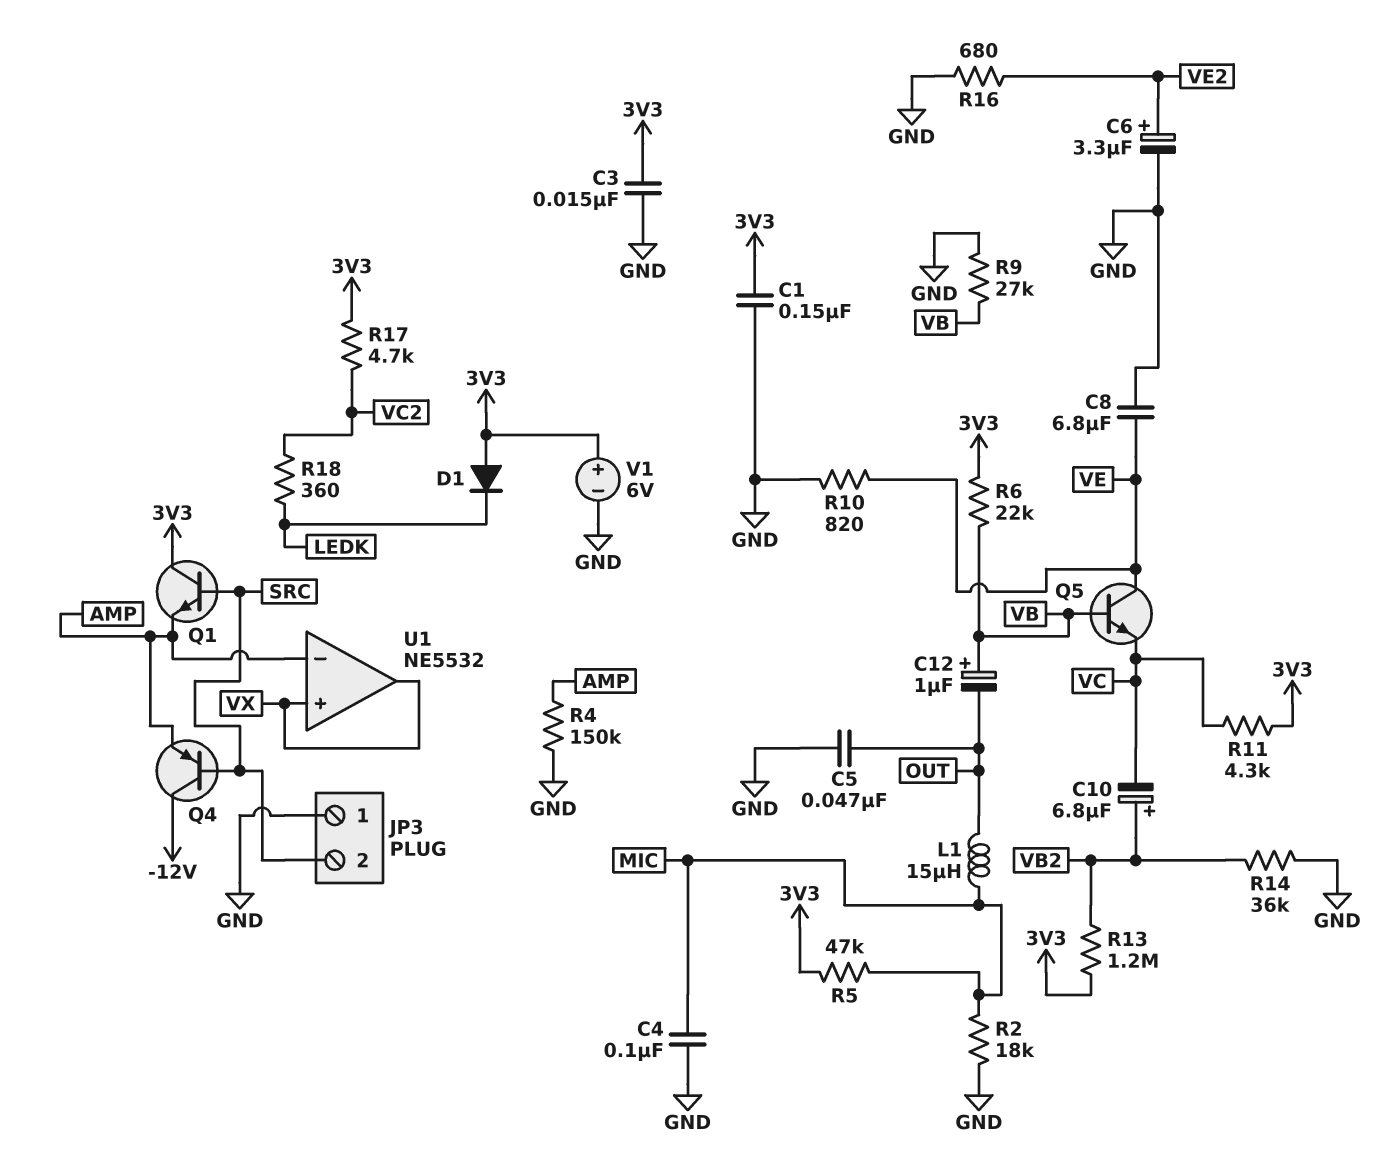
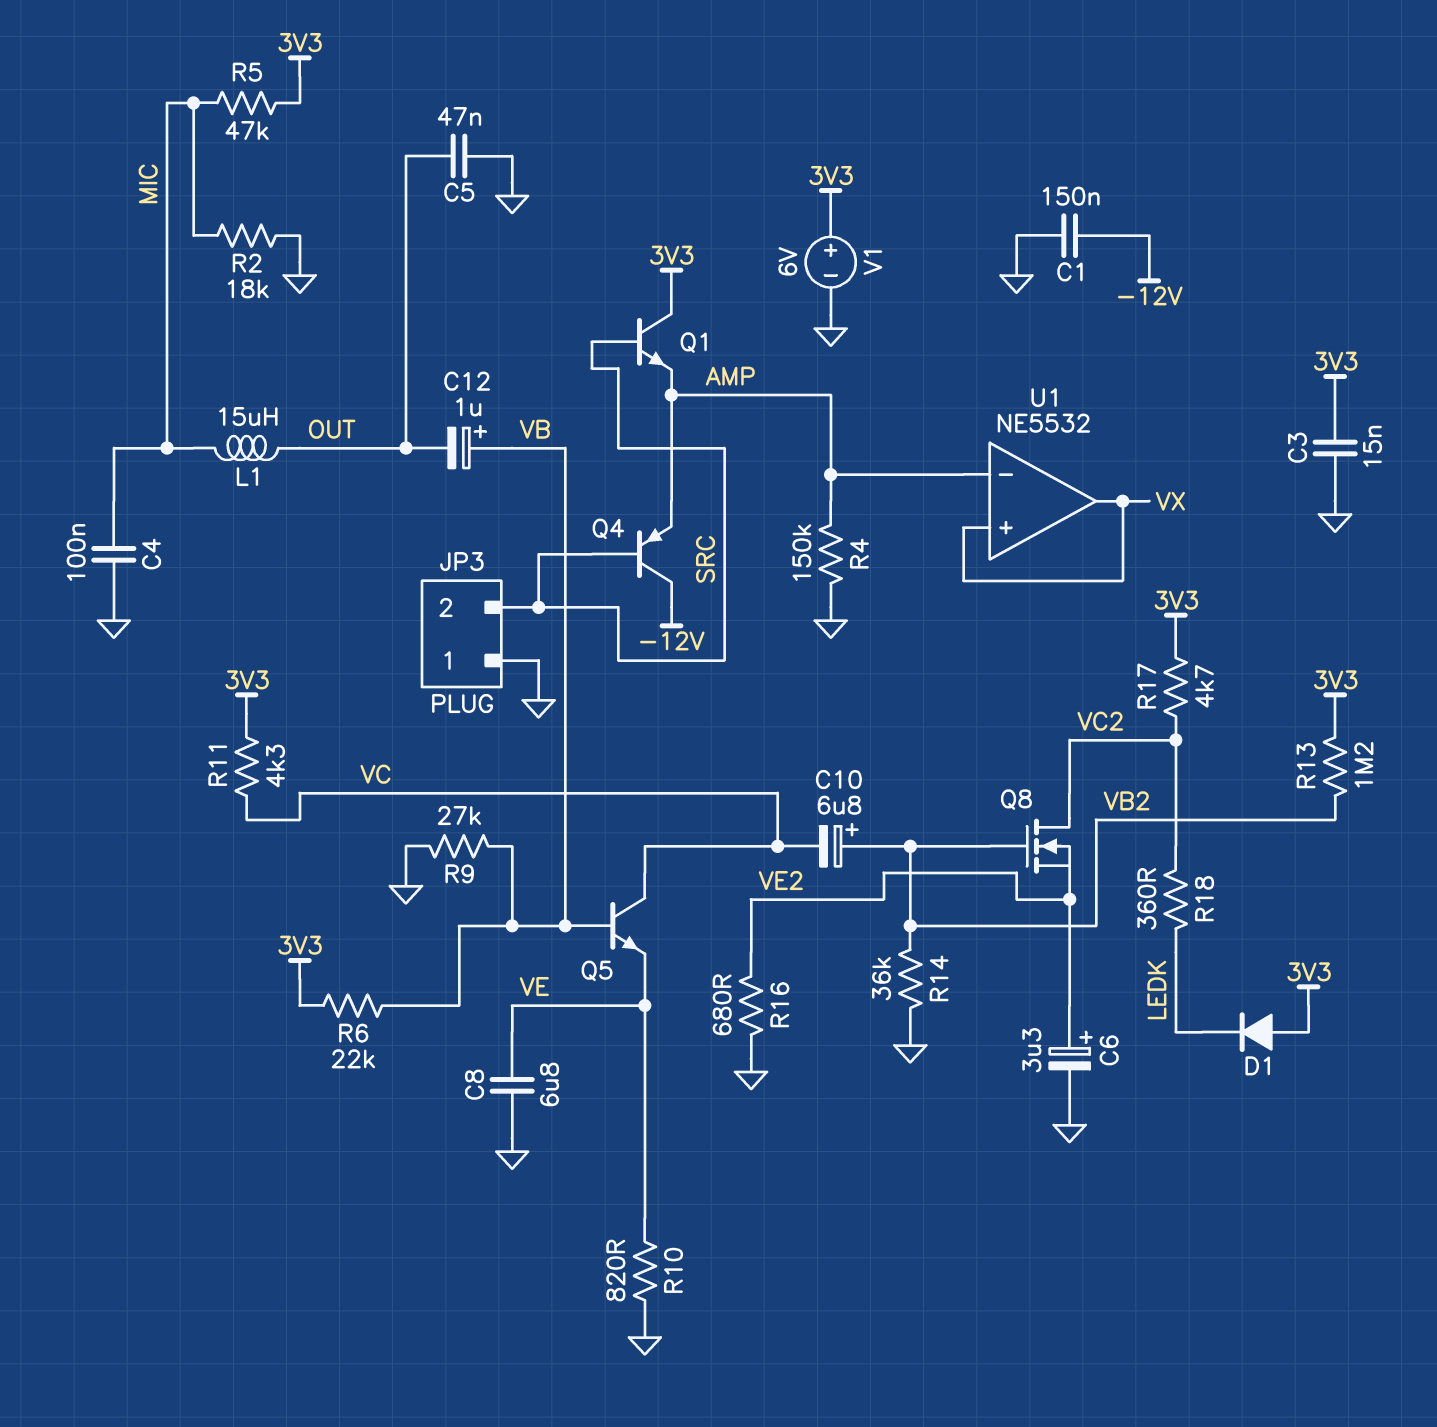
C1: 150nF (3V3, GND) -> 150nF (-12V, GND)
Q5: NPN (B VB, C VE, E VC) -> NPN (B VB, C VC, E VE)
Q8: none -> NMOS (G VB2, D VC2, S VE2)

